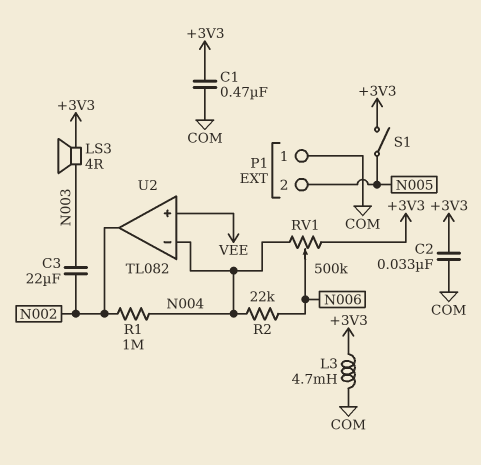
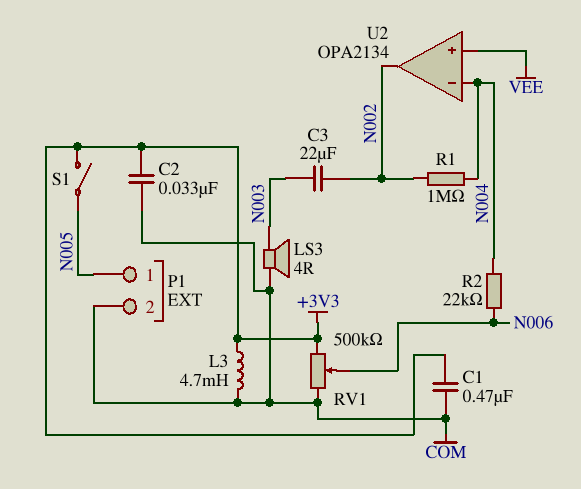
LS3: speaker 4R (+3V3, N003) -> speaker 4R (COM, N003)
P1 pin 1: COM -> N005
P1 pin 2: N005 -> COM
RV1: 500k (+3V3, N004, wiper N006) -> 500k (+3V3, COM, wiper N006)
U2: TL082 -> OPA2134

